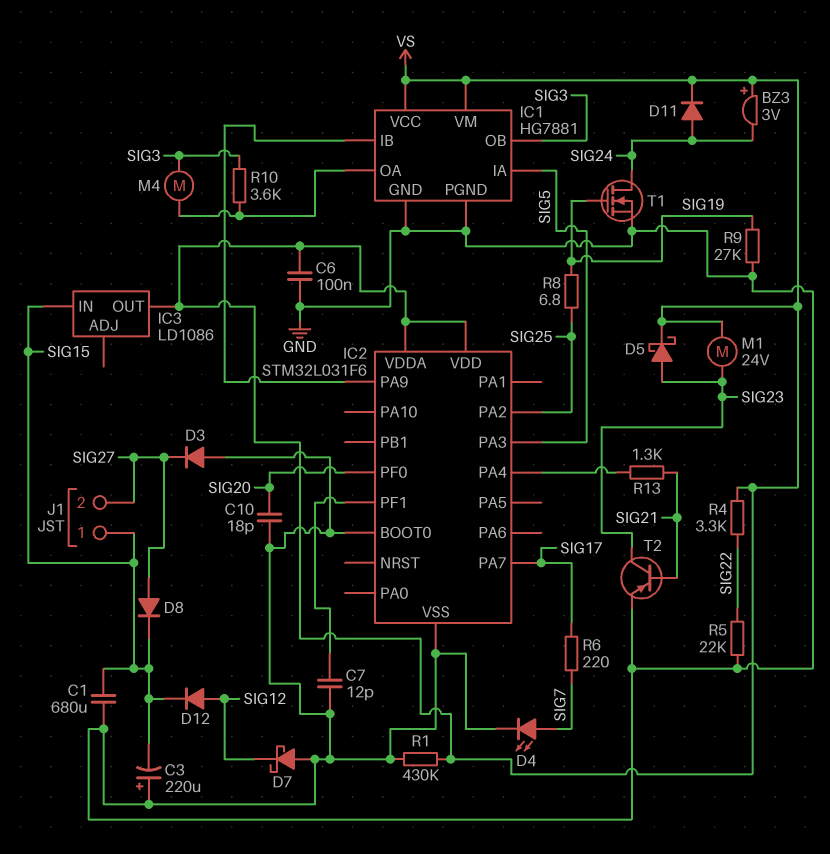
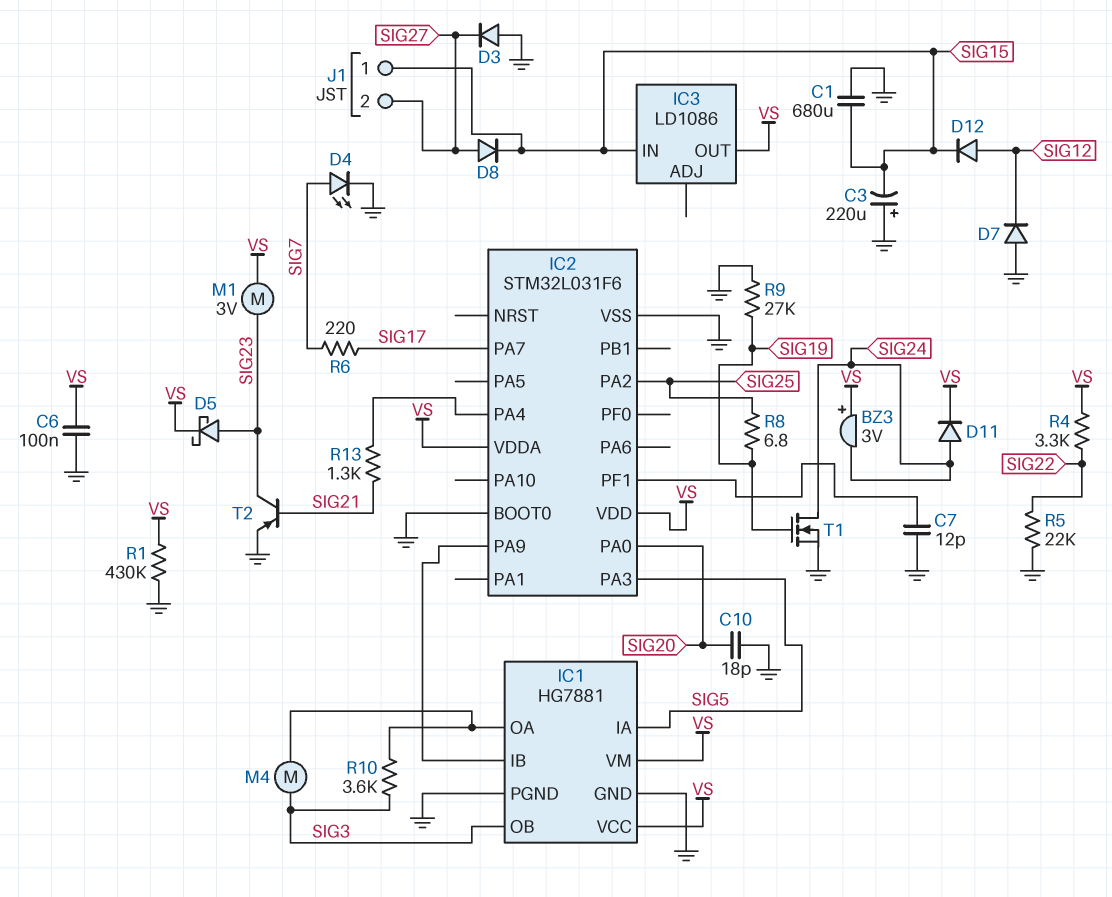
D7: schottky (A GND, K SIG12) -> diode (A GND, K SIG12)
IC2 pin PA0: none -> SIG20
IC2 pin PF0: SIG20 -> none
M1: motor 24V (SIG23, VS) -> motor 3V (SIG23, VS)

